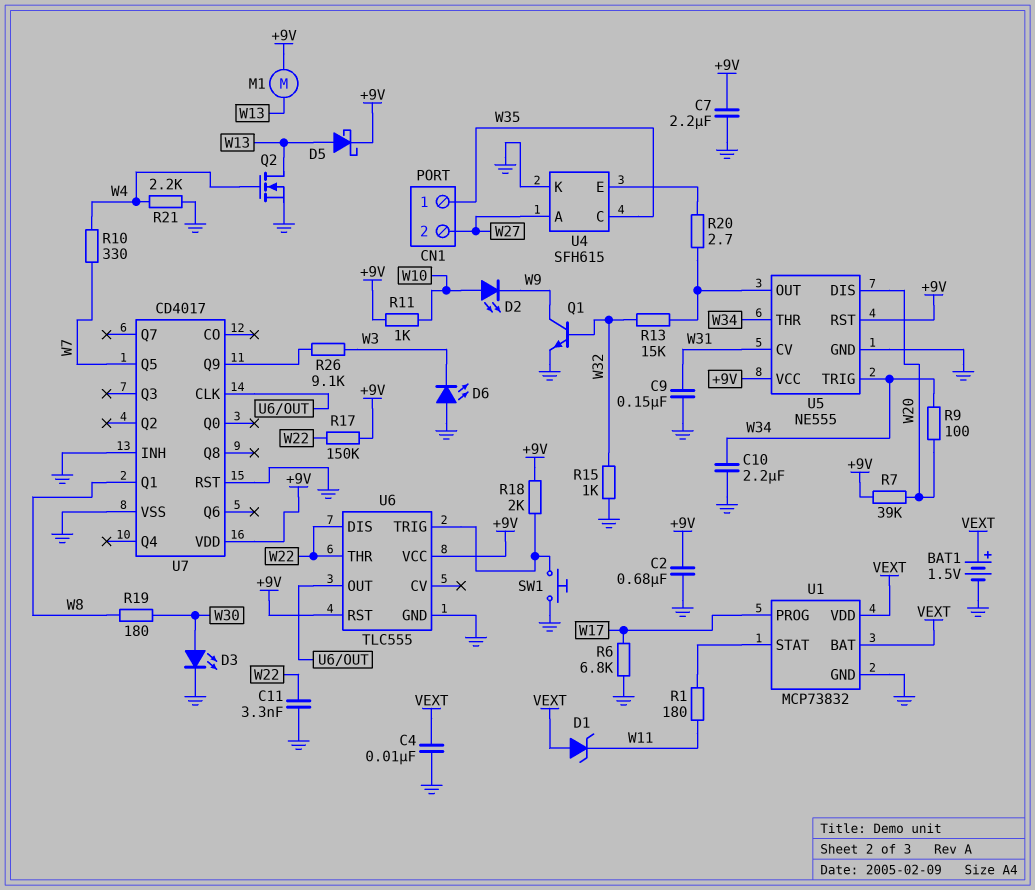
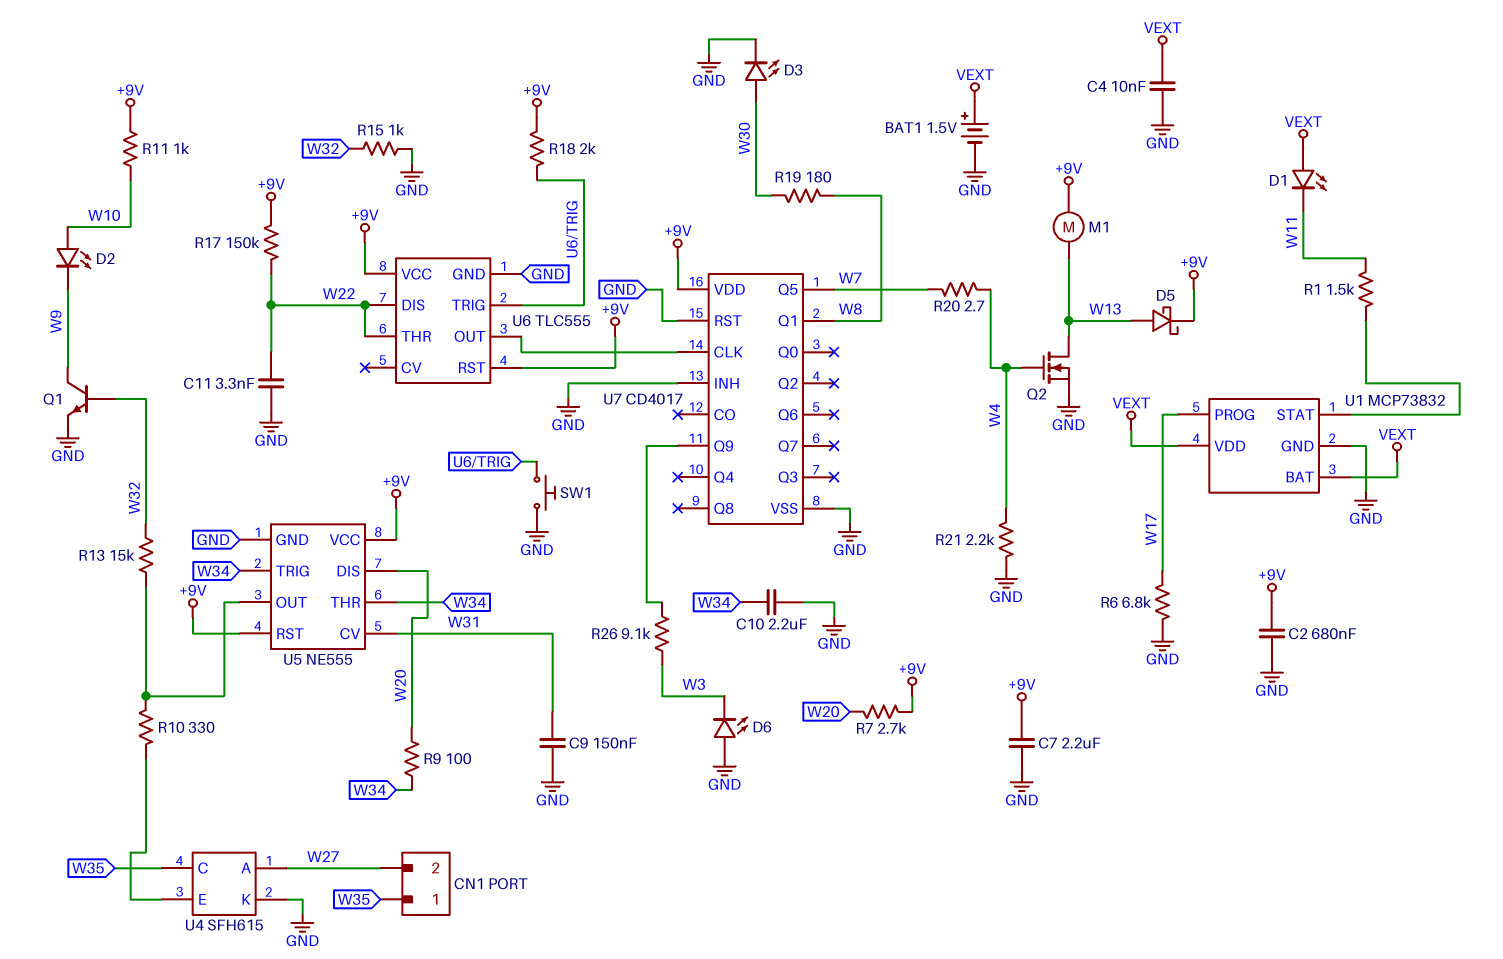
D1: zener (A VEXT, K W11) -> LED (A VEXT, K W11)
R1: 180 (U1/STAT, W11) -> 1.5k (U1/STAT, W11)
R7: 39k (+9V, W20) -> 2.7k (+9V, W20)
R10: 330 (W4, W7) -> 330 (U4/E, U5/OUT)
R20: 2.7 (U4/E, U5/OUT) -> 2.7 (W4, W7)

